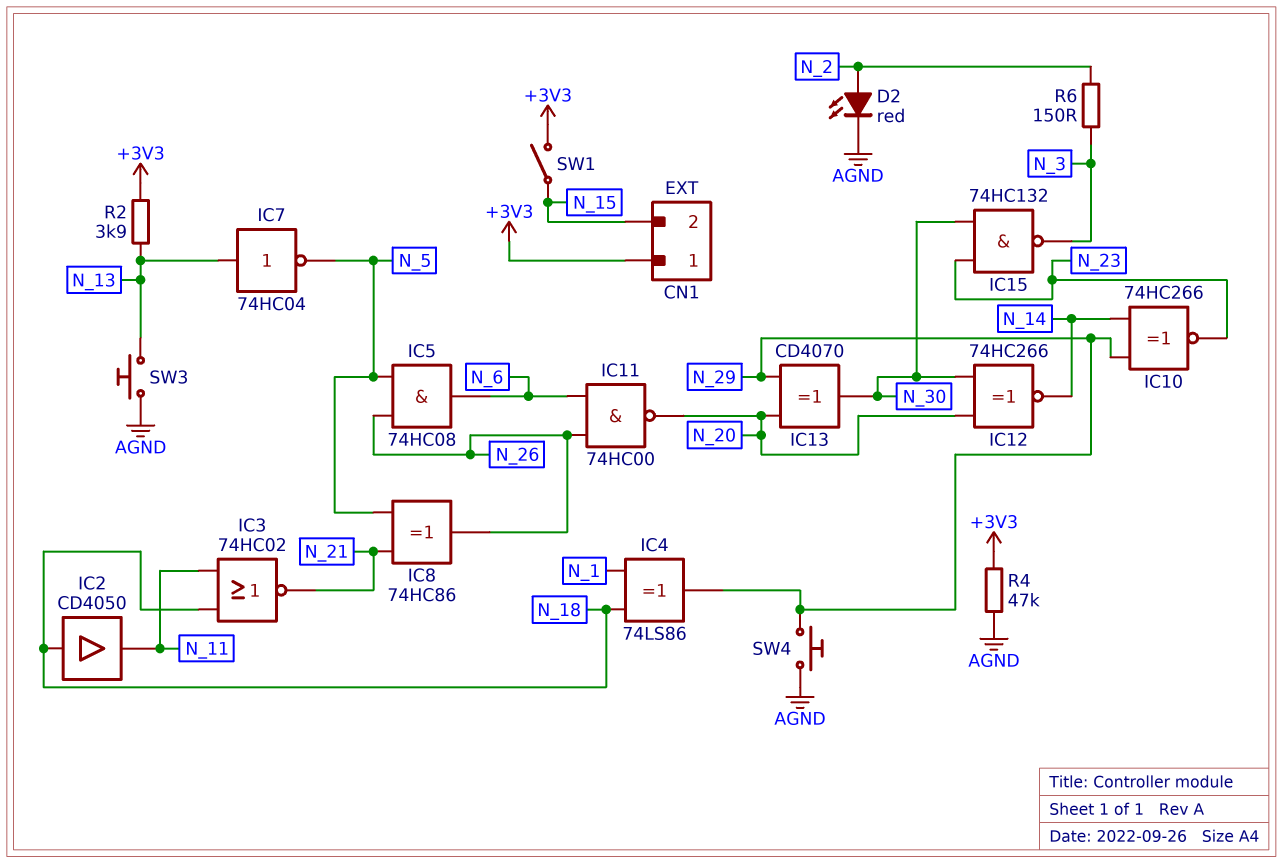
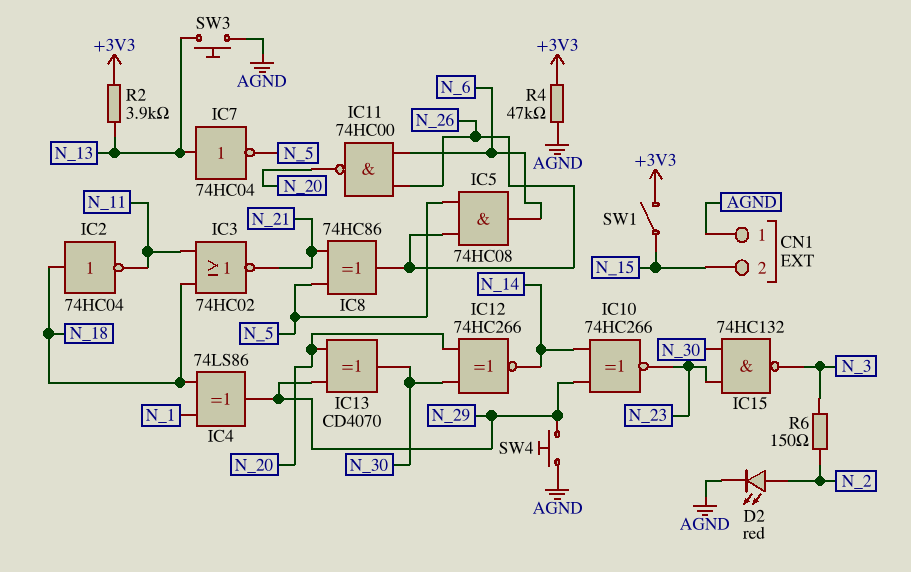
CN1 pin 1: +3V3 -> AGND
IC2: buffer CD4050 (in N_18, out N_11) -> NOT 74HC04 (in N_18, out N_11)

